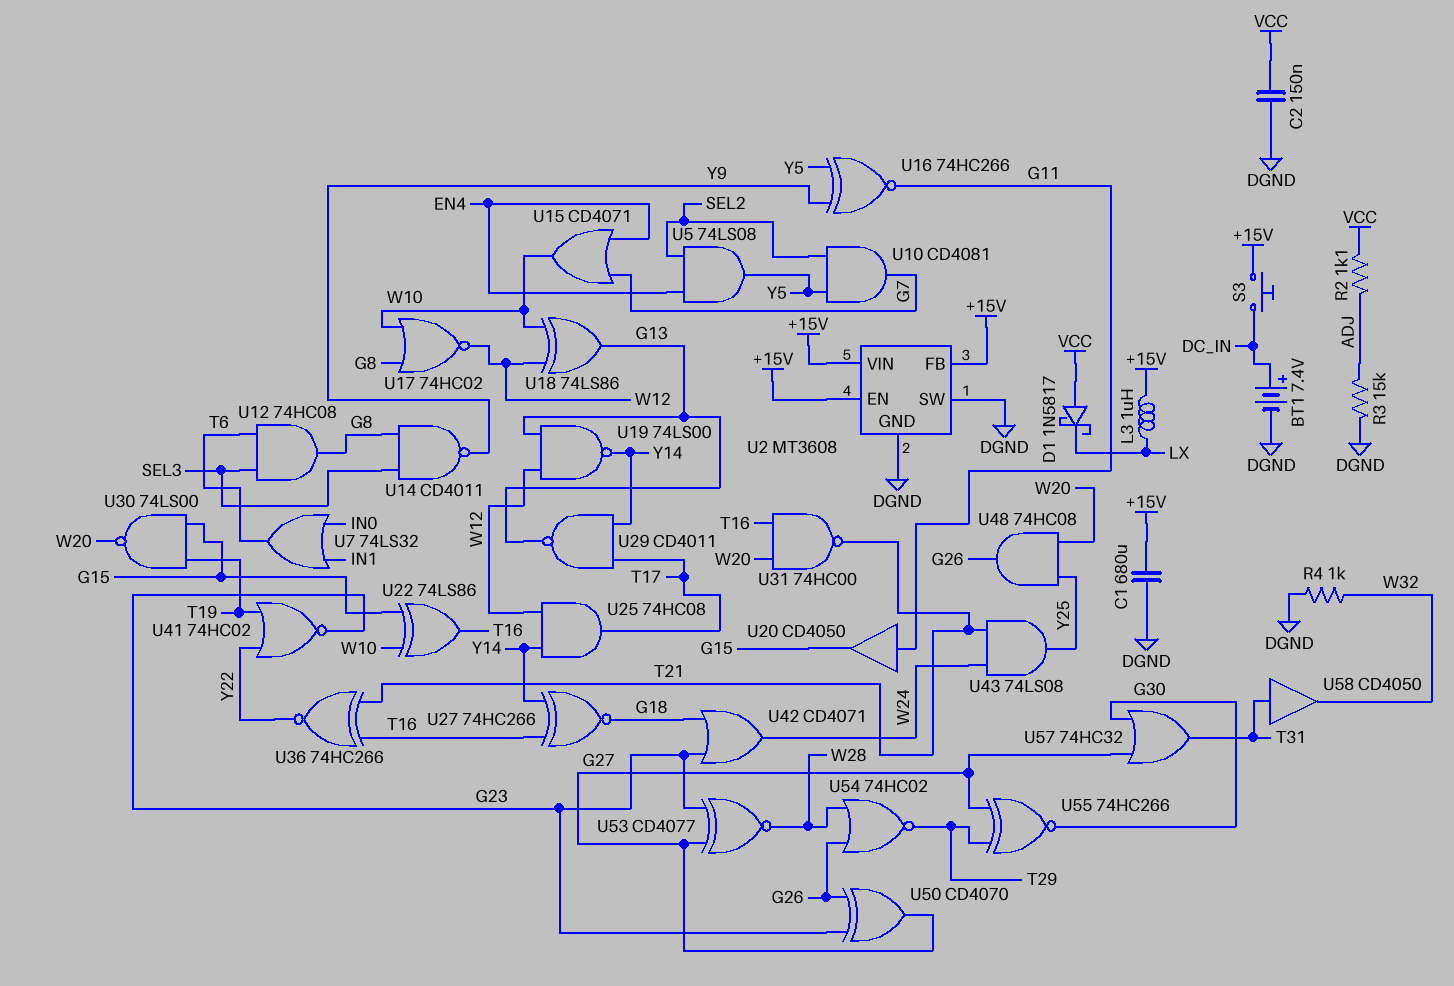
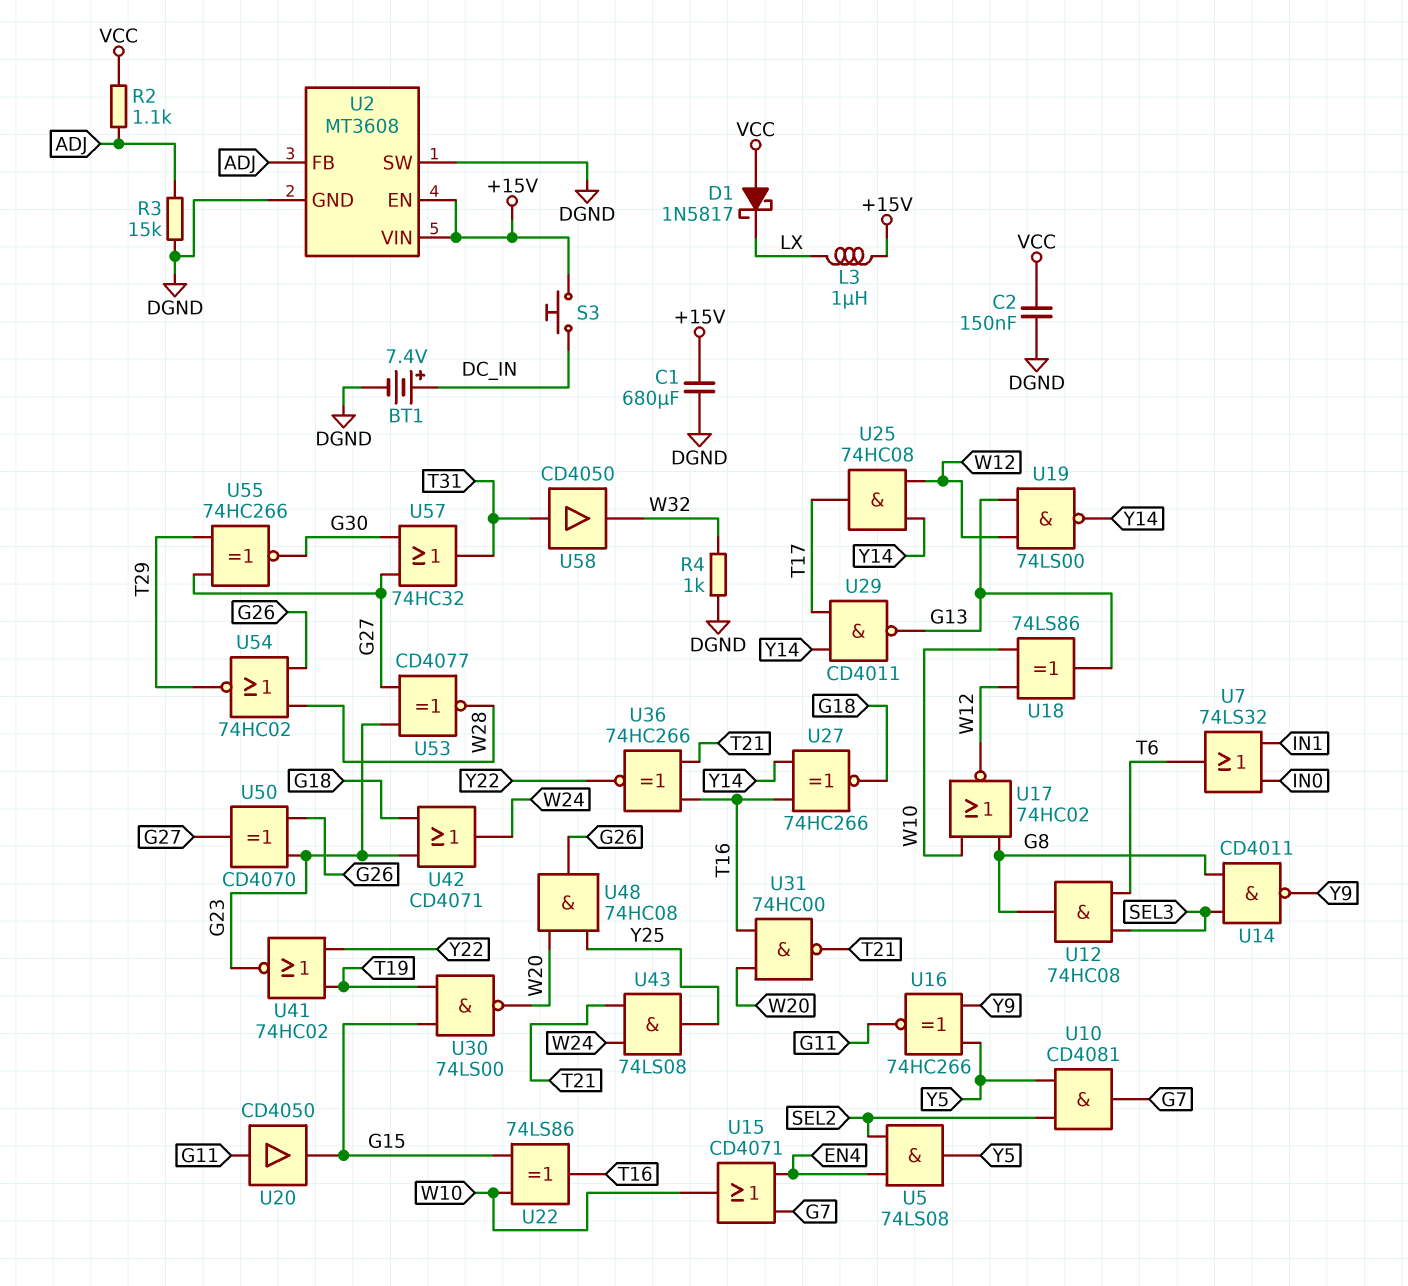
U2 pin FB: +15V -> ADJ

